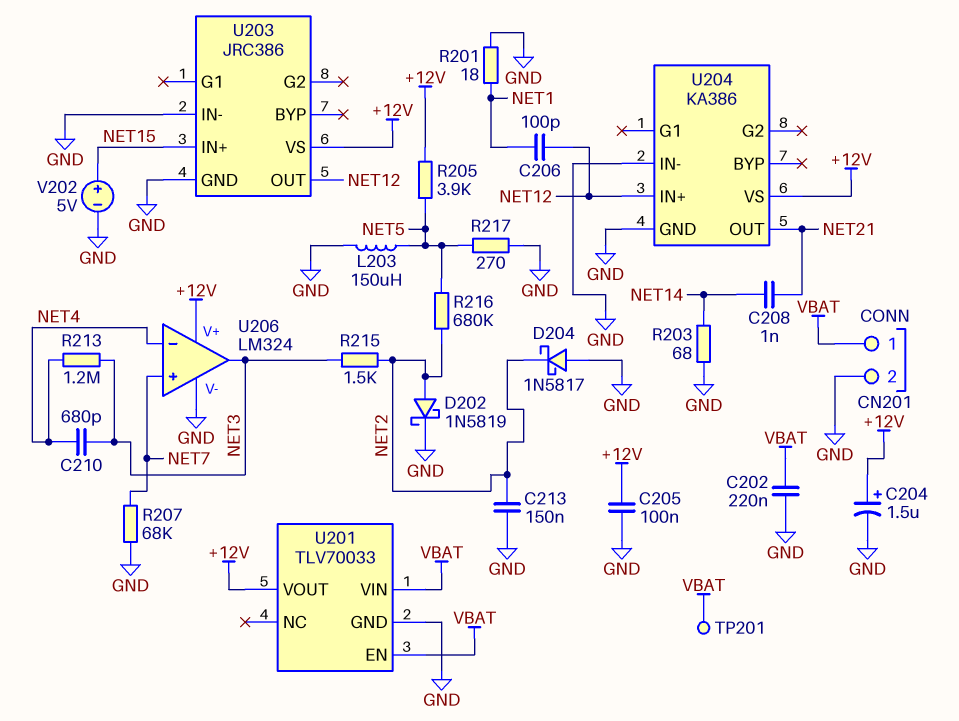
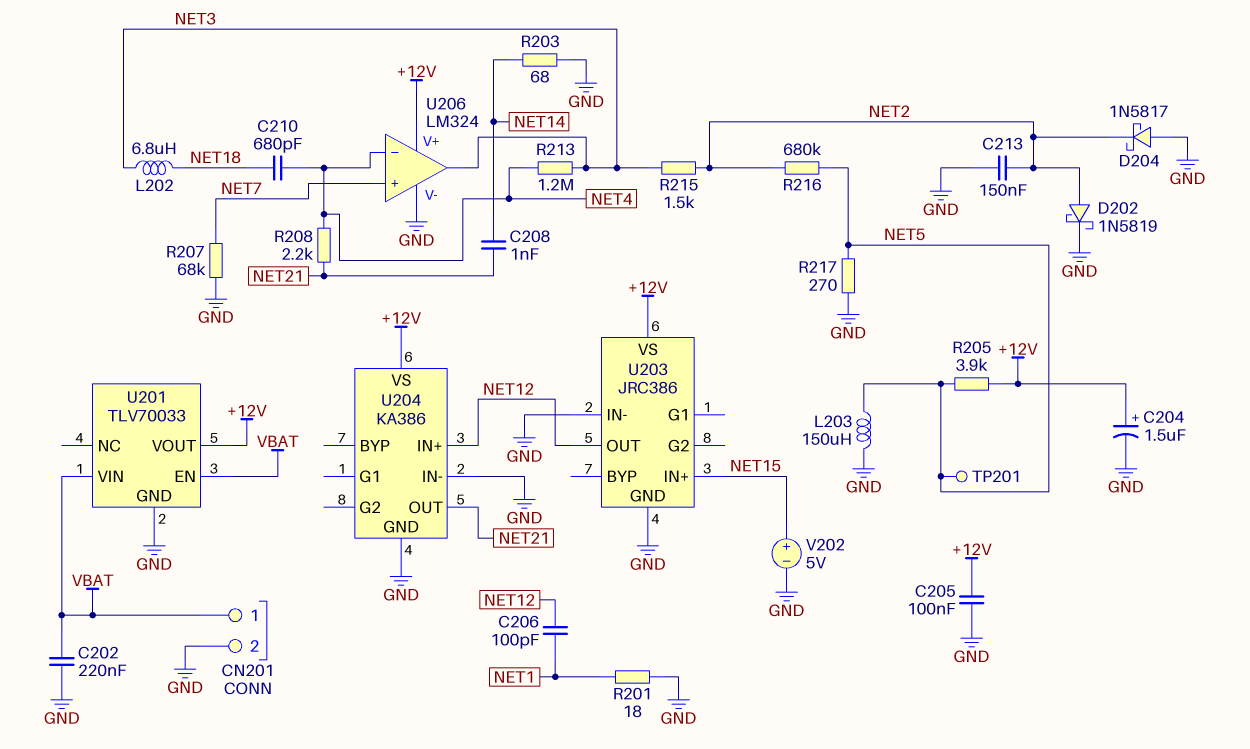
C210: 680pF (NET3, NET4) -> 680pF (NET4, NET18)
L202: none -> 6.8uH (NET3, NET18)
R208: none -> 2.2k (NET4, NET21)
TP201: test point (VBAT) -> test point (NET5)

